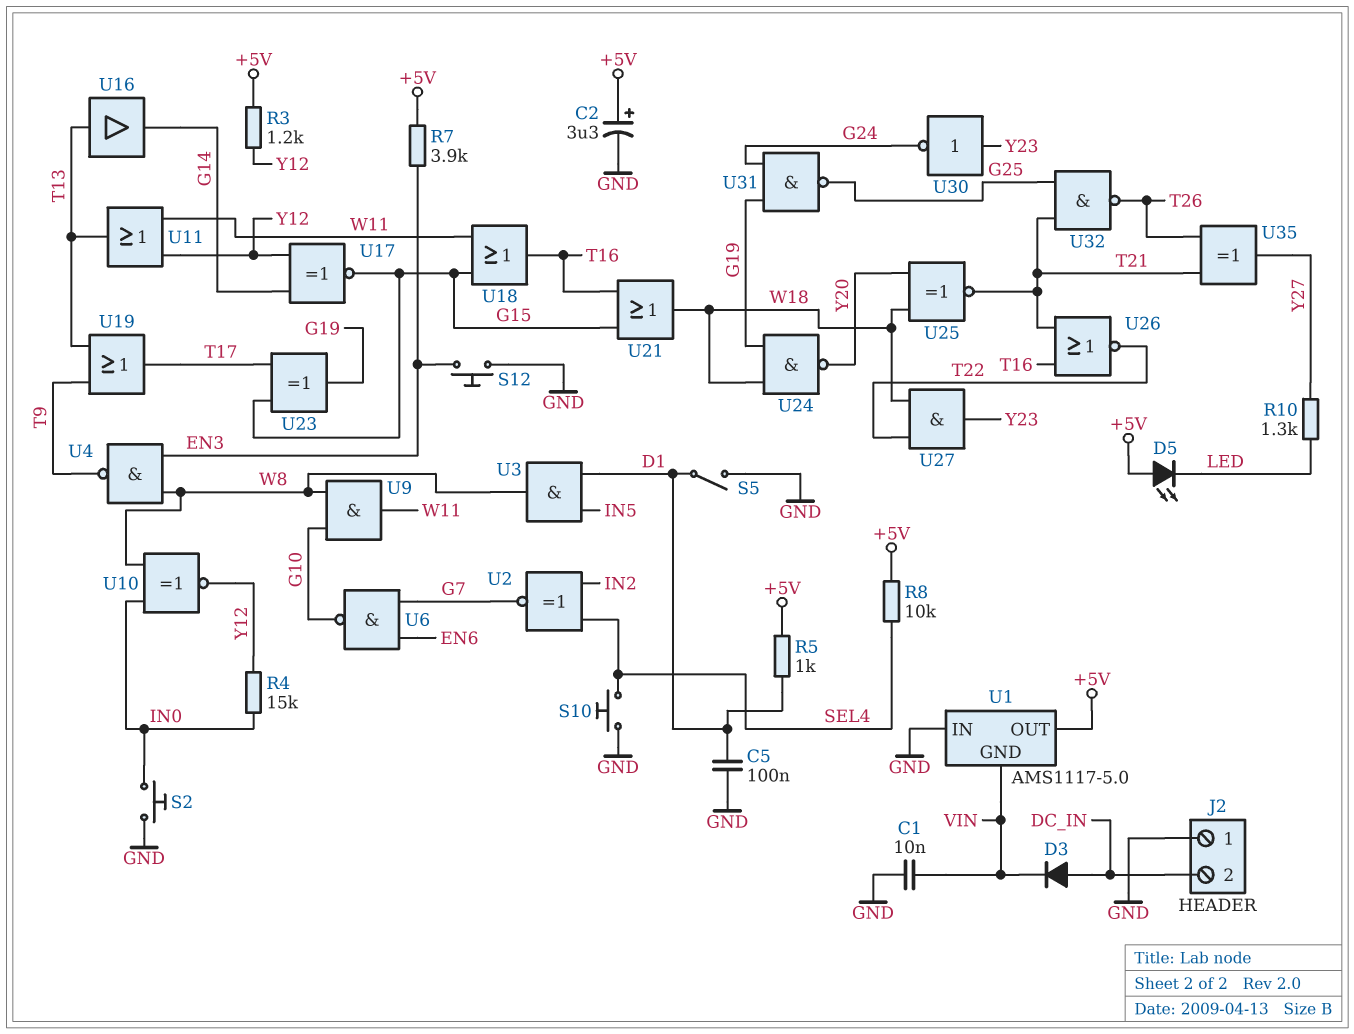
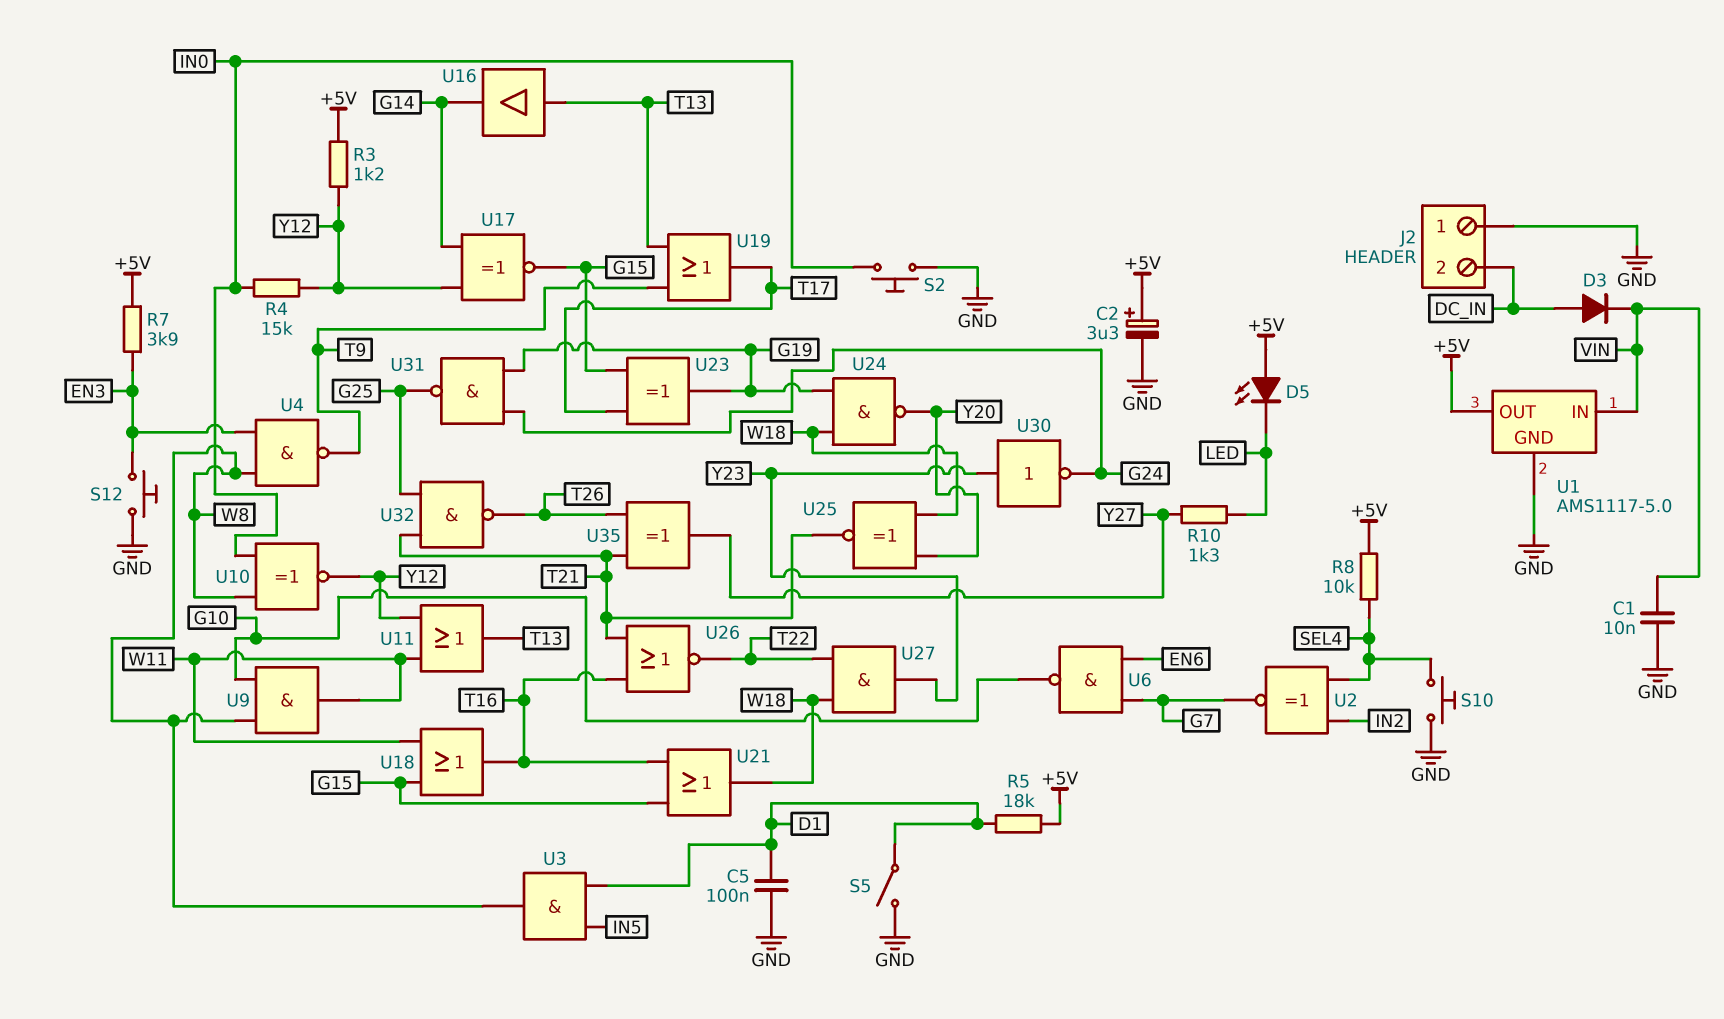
R5: 1k (+5V, D1) -> 18k (+5V, D1)
U1 pin GND: VIN -> GND
U1 pin IN: GND -> VIN

